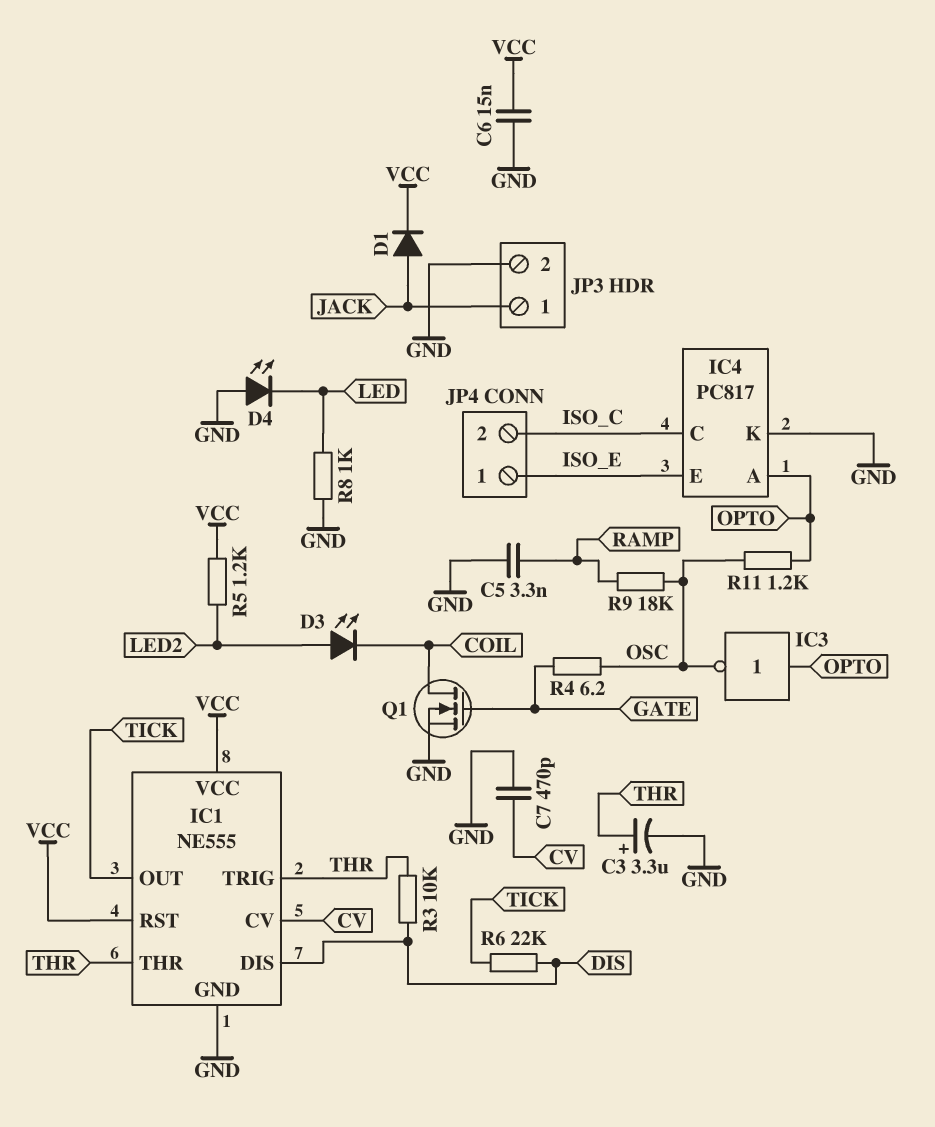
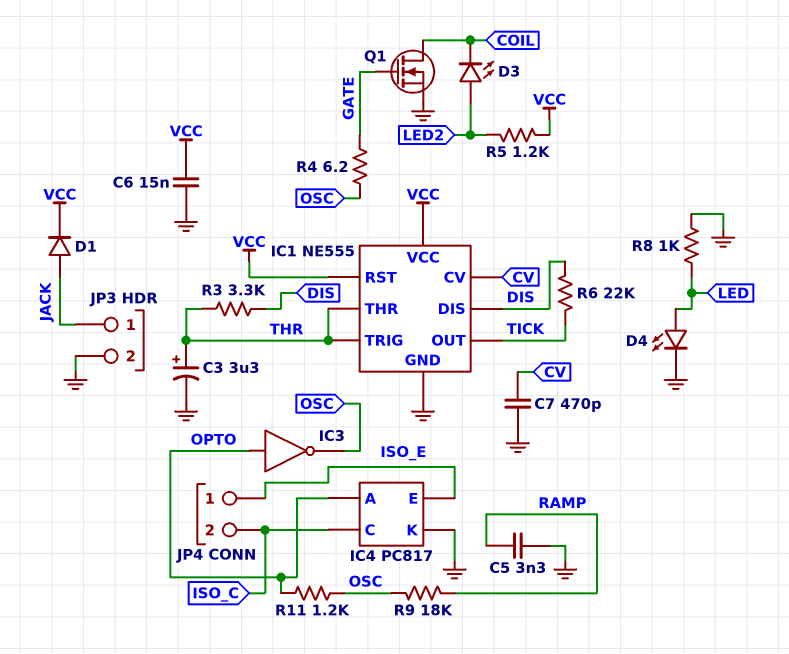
D4: LED (A GND, K LED) -> LED (A LED, K GND)
R3: 10k (DIS, THR) -> 3.3k (DIS, THR)

